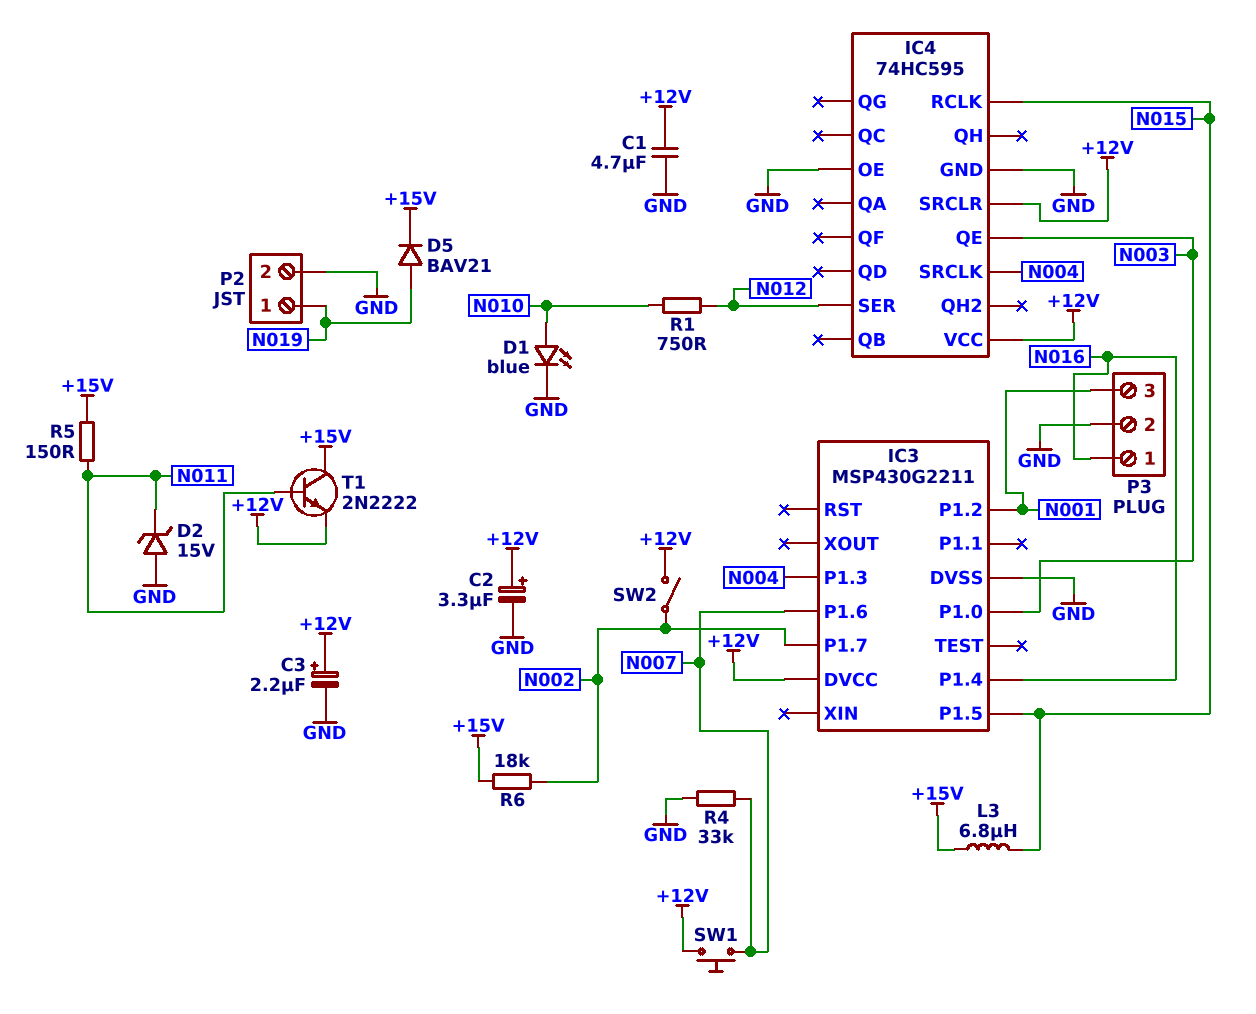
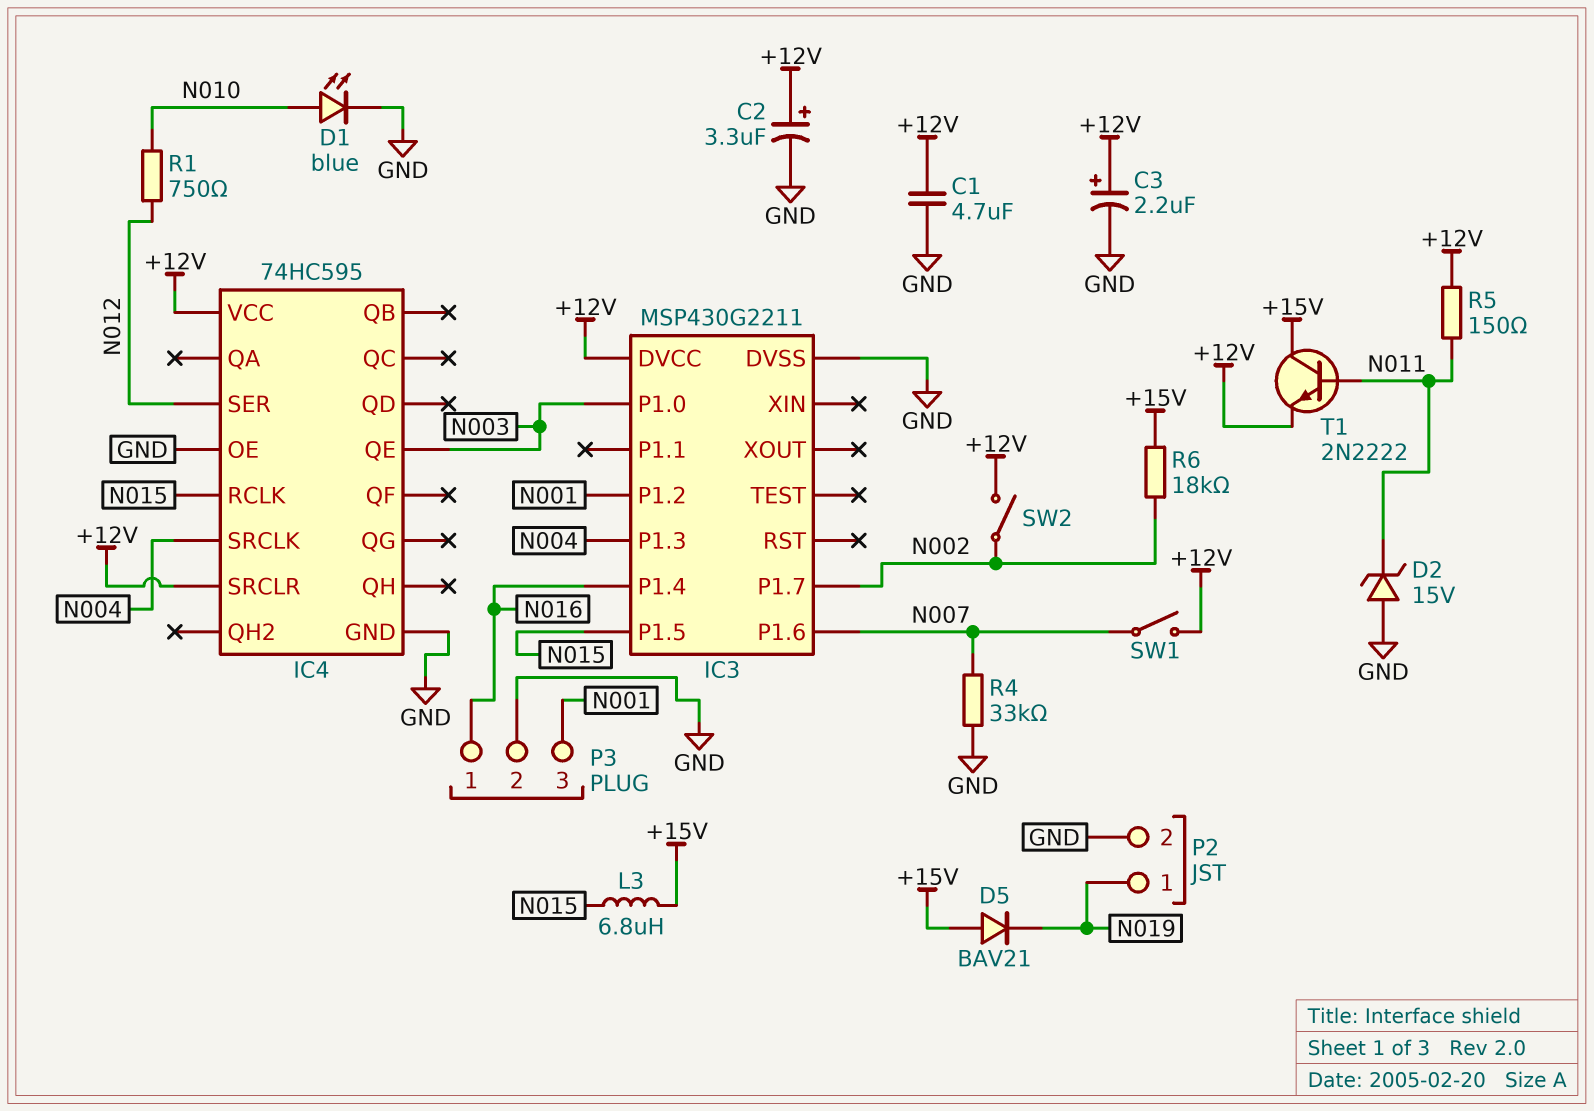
D5: diode BAV21 (A N019, K +15V) -> diode BAV21 (A +15V, K N019)
R5: 150 (+15V, N011) -> 150 (+12V, N011)
SW1: button (+12V, N007) -> switch (+12V, N007)

